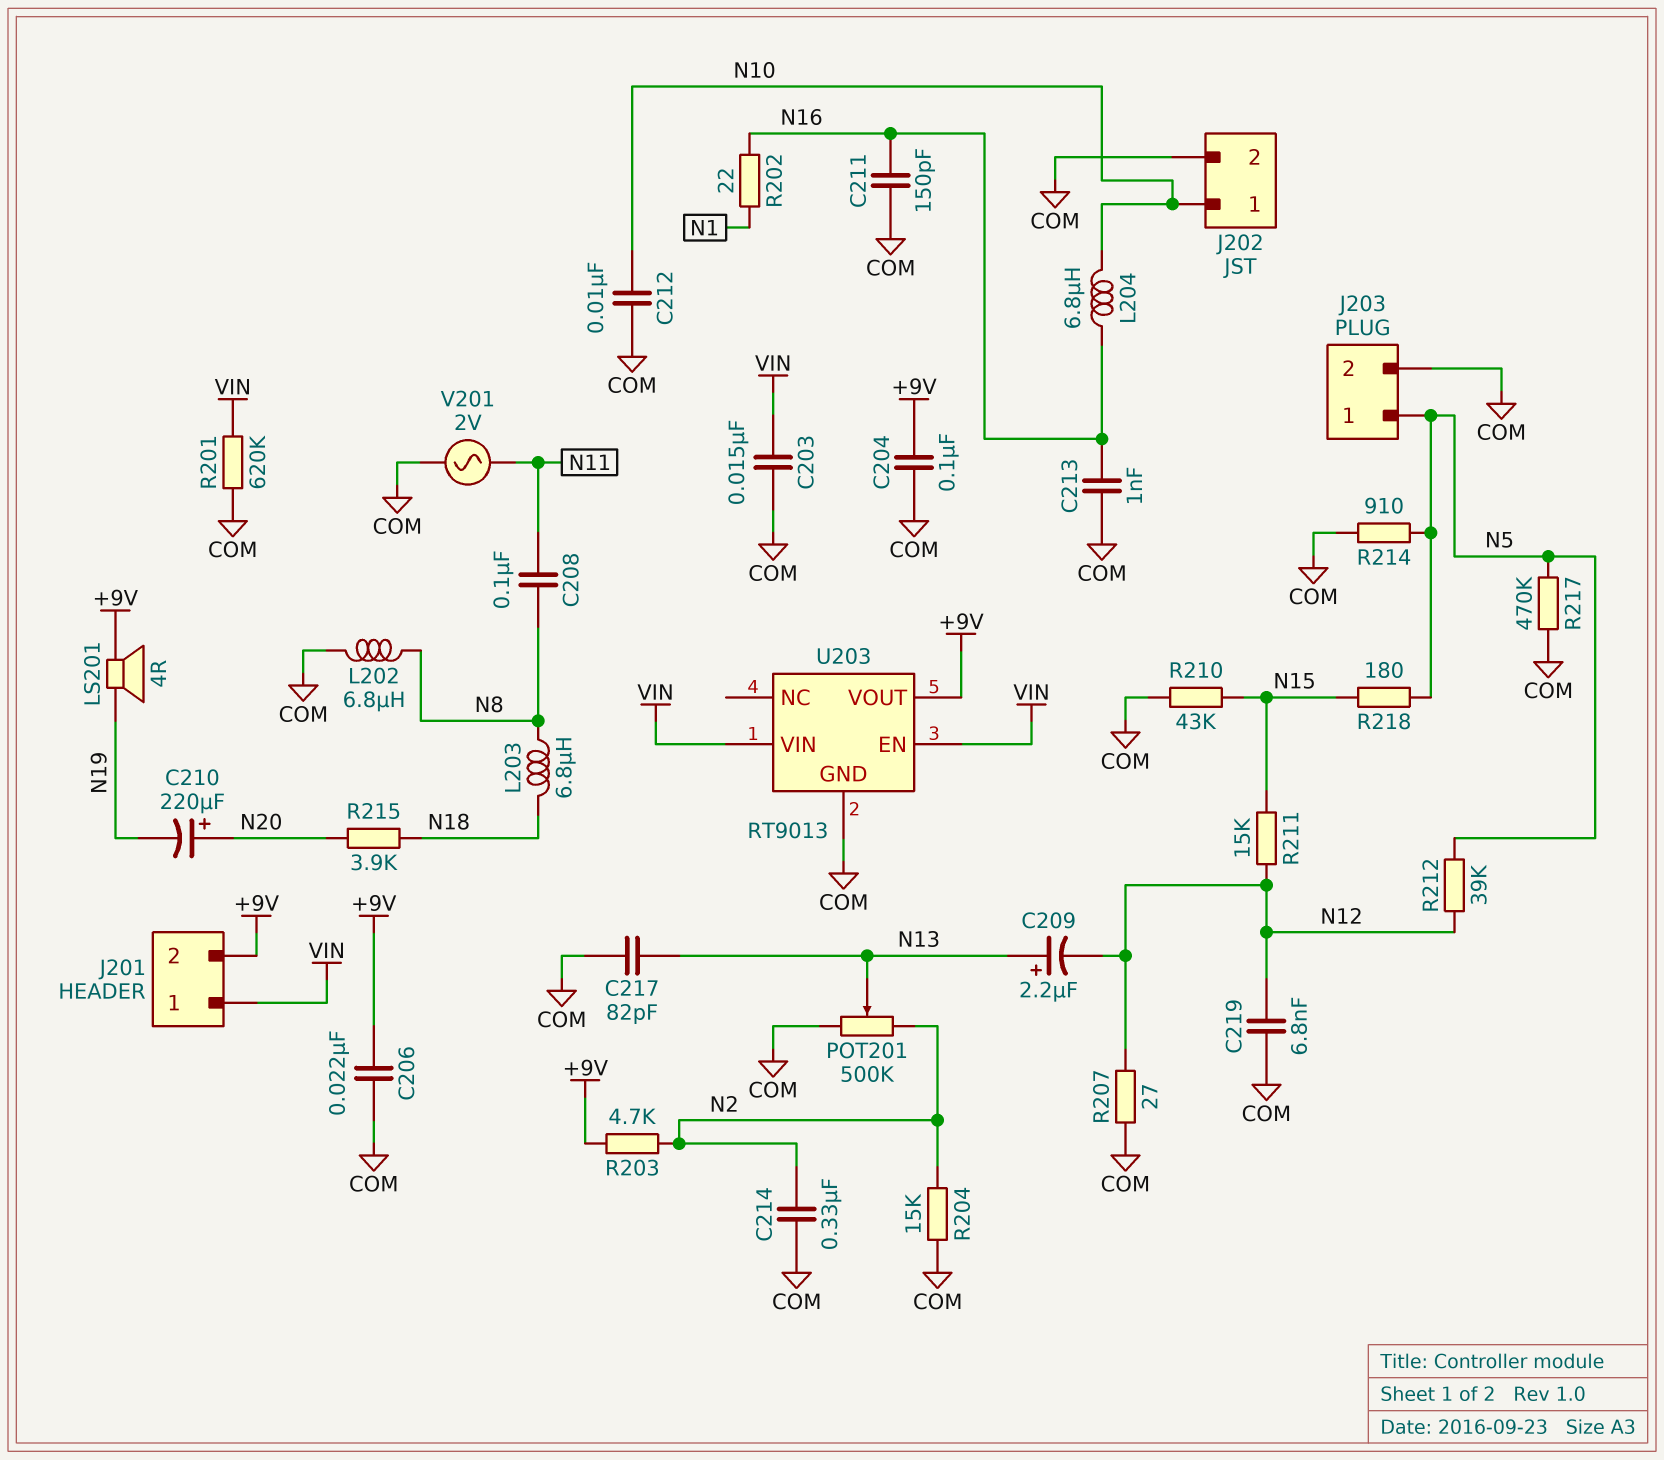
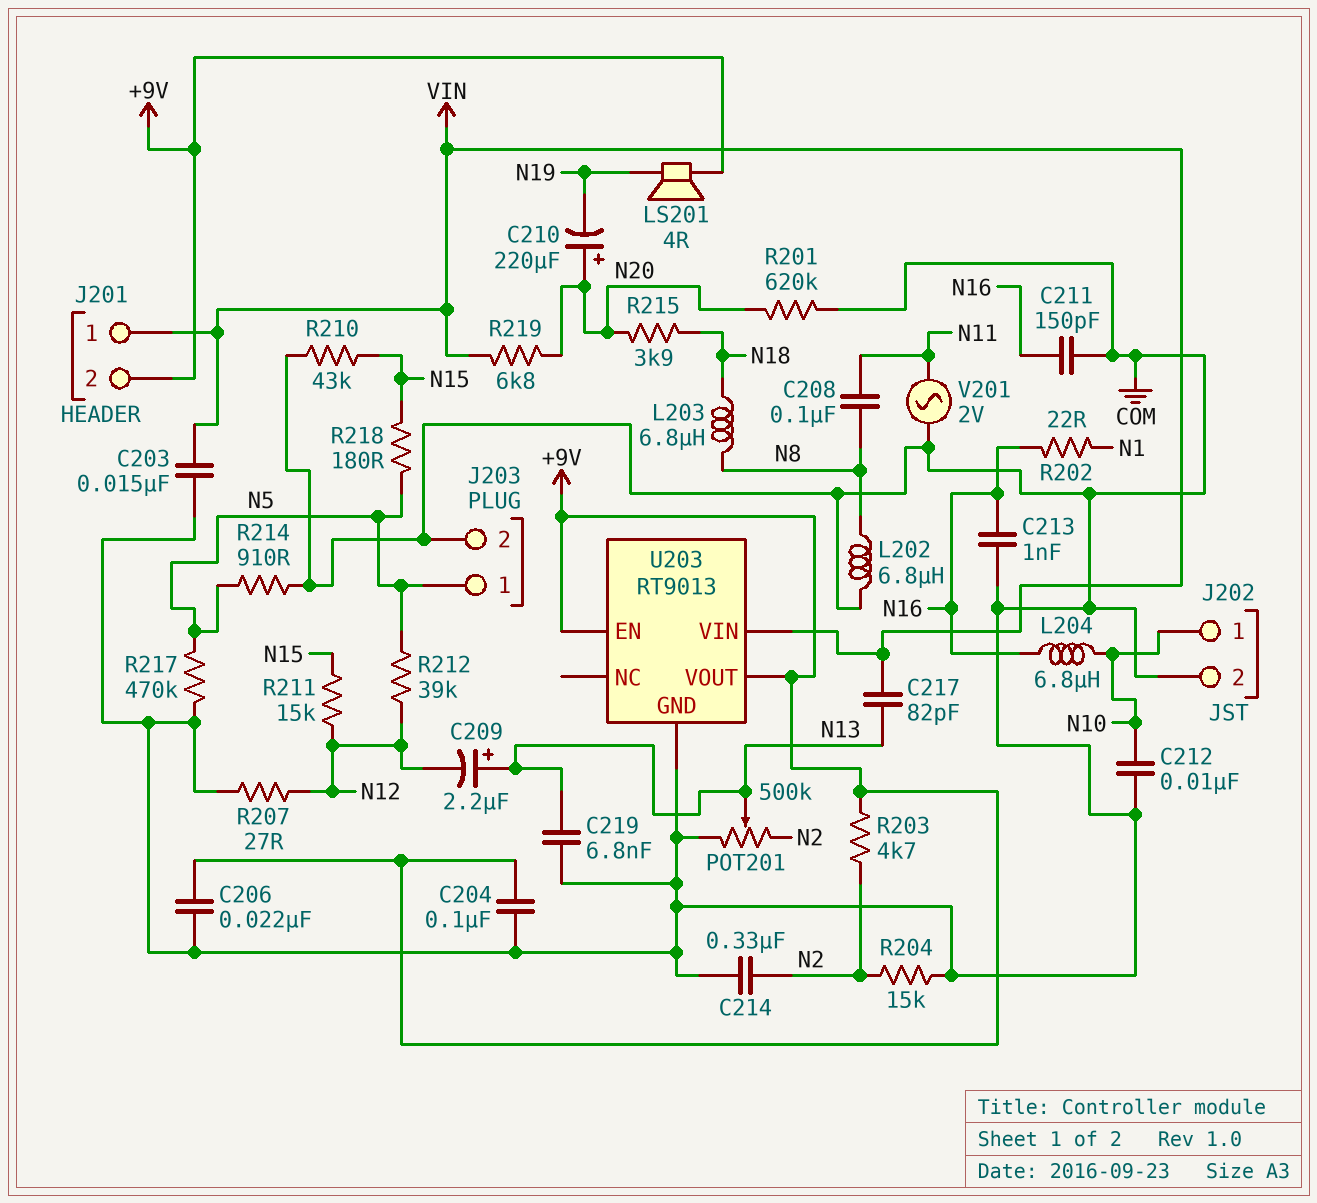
C217: 82pF (COM, N13) -> 82pF (N13, VIN)
C219: 6.8nF (COM, N12) -> 6.8nF (COM, N13)
R201: 620k (COM, VIN) -> 620k (COM, N20)
R219: none -> 6.8k (N20, VIN)
U203 pin EN: VIN -> +9V

